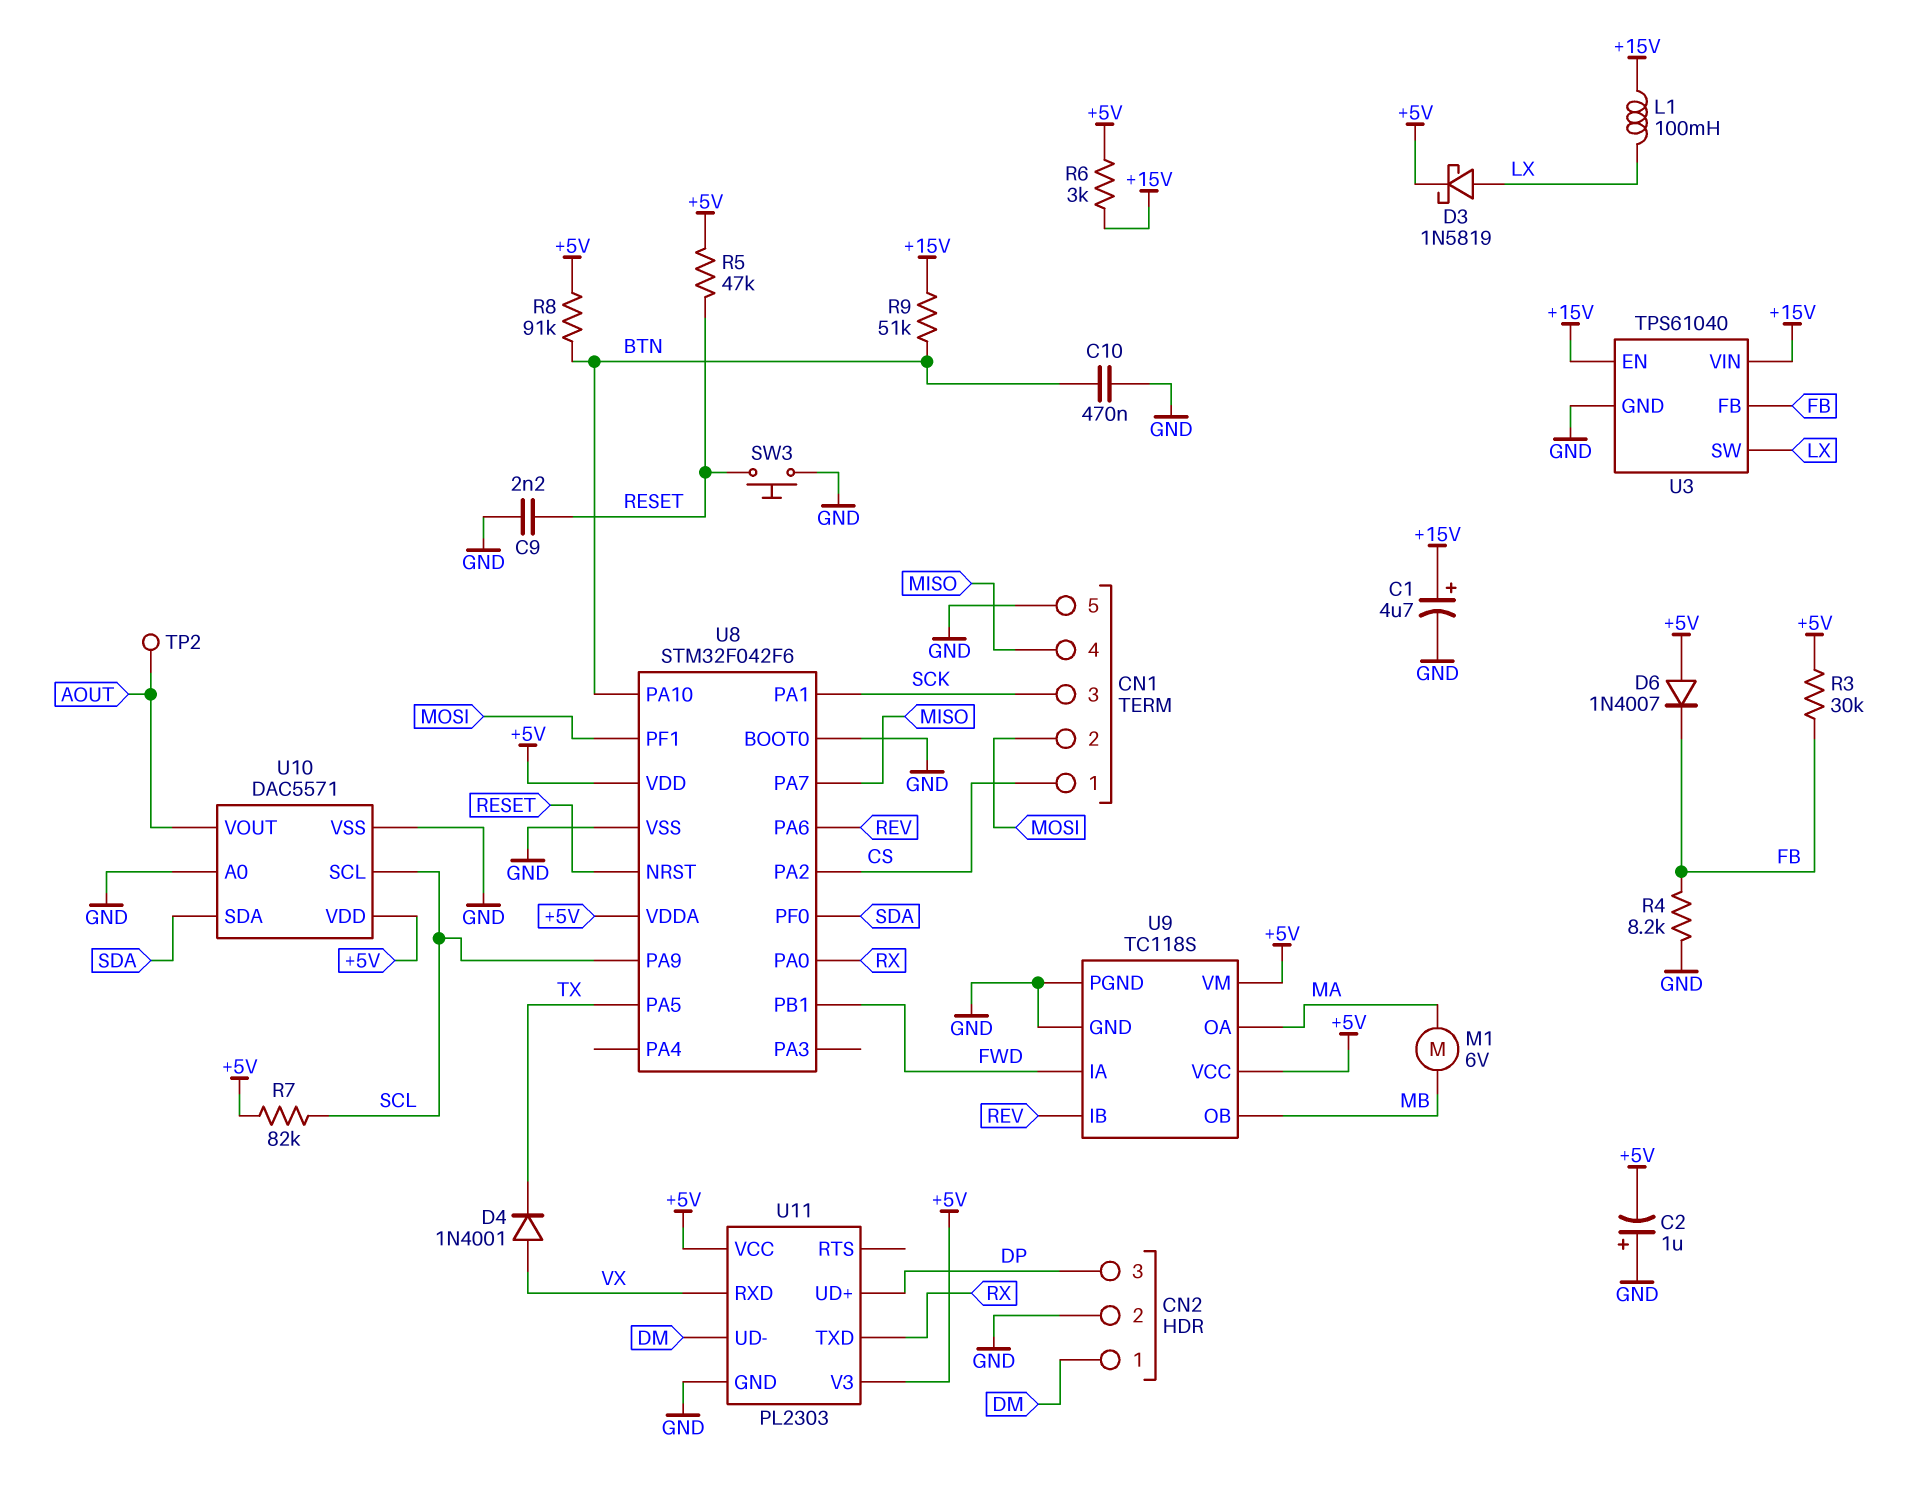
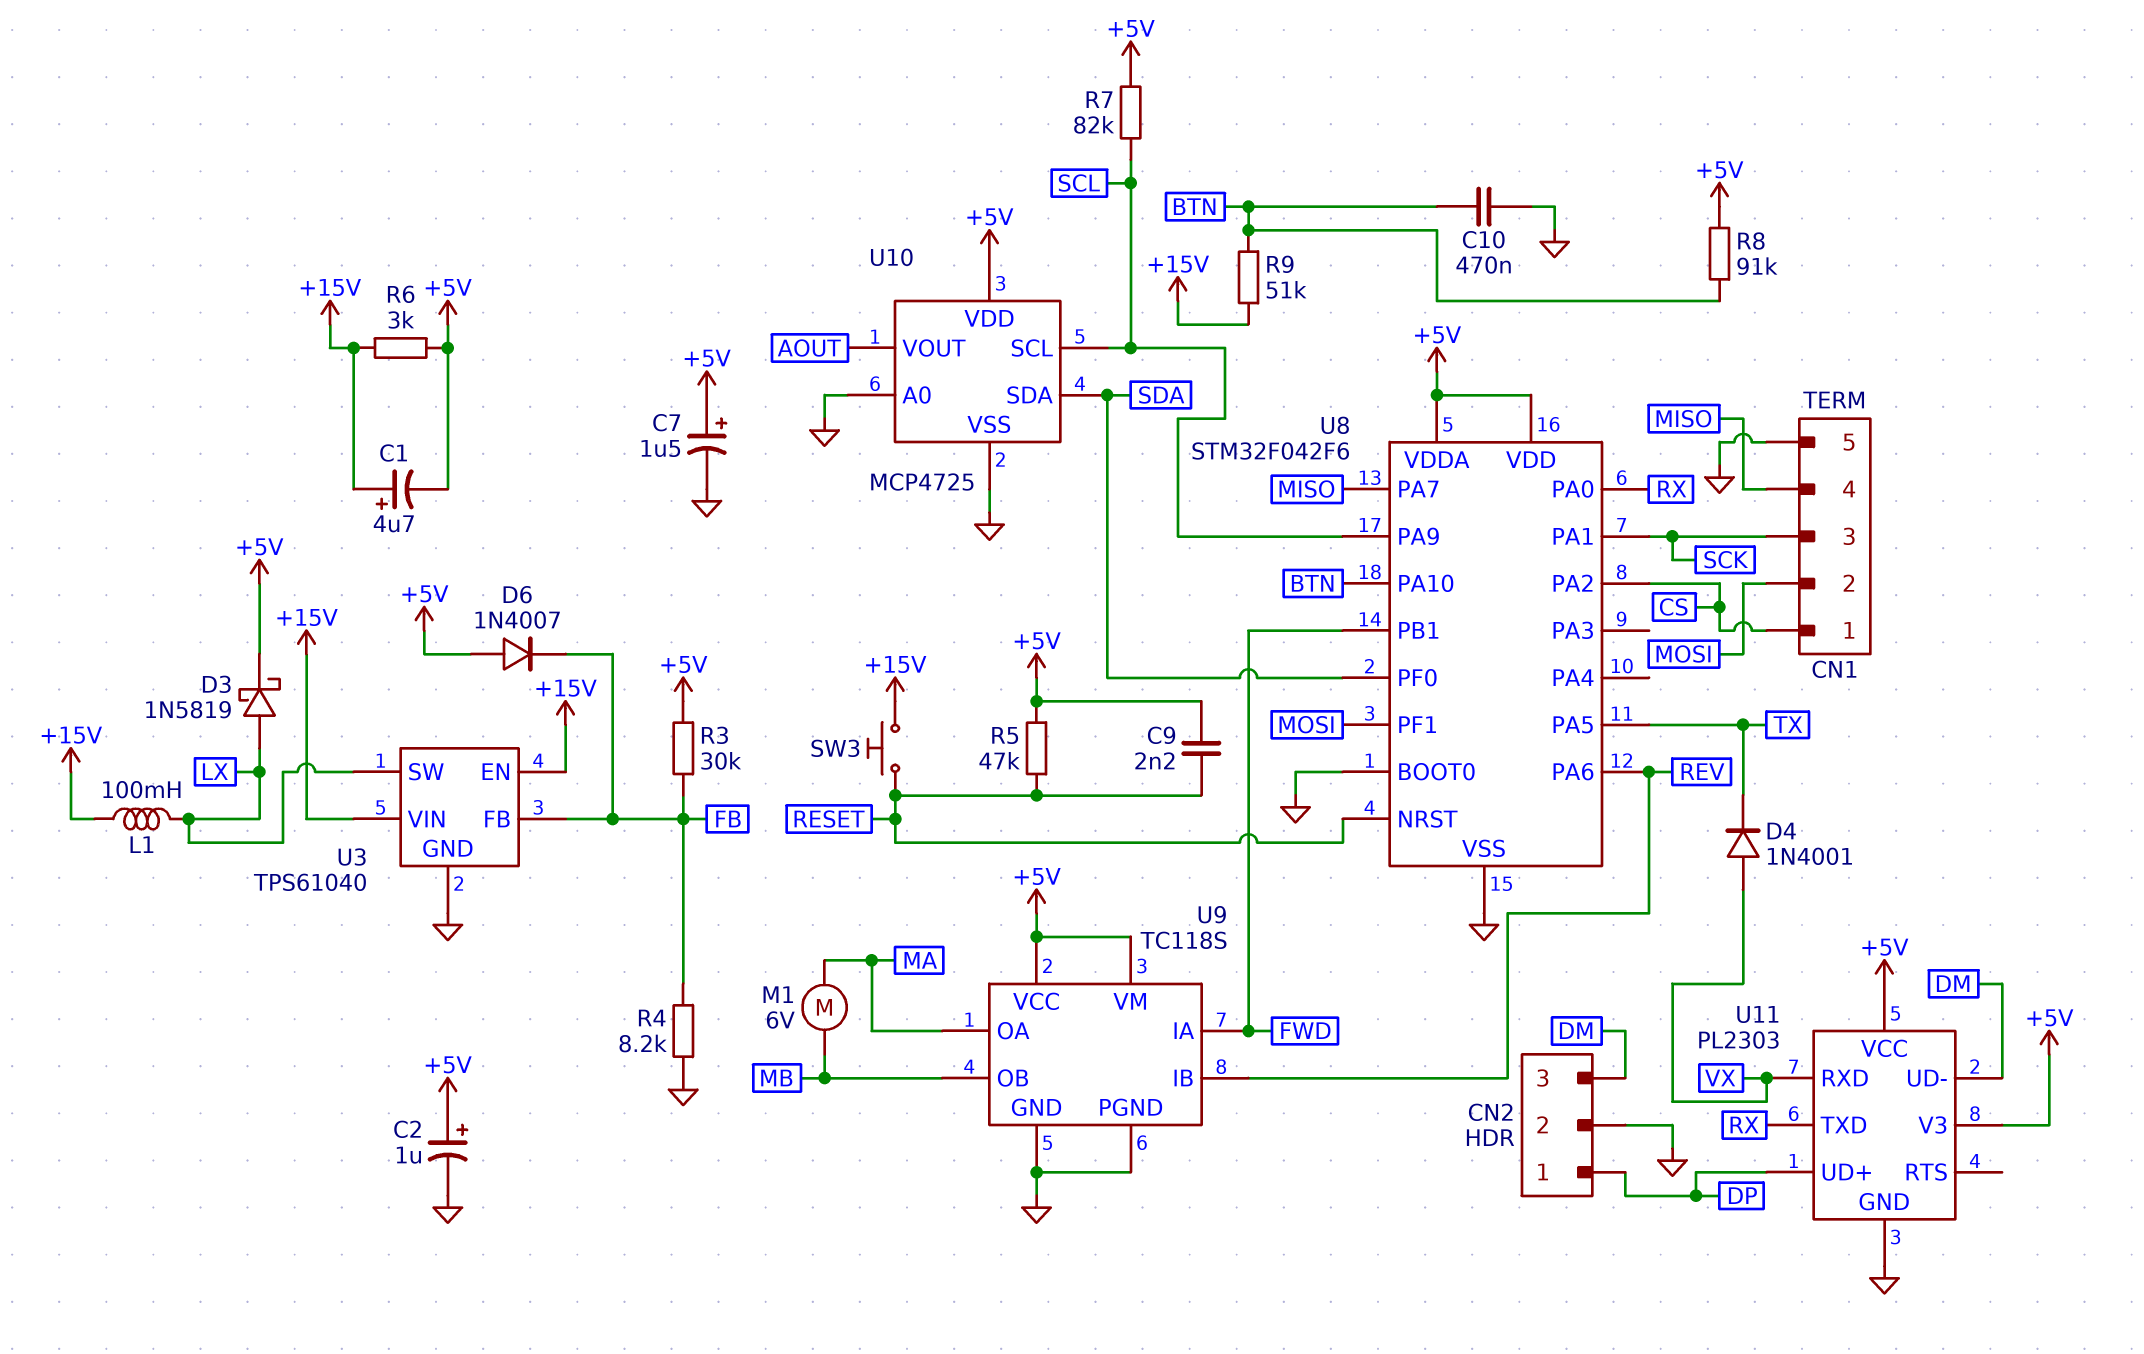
C1: 4.7uF (plus +15V, minus GND) -> 4.7uF (plus +15V, minus +5V)
C2: 1uF (plus GND, minus +5V) -> 1uF (plus +5V, minus GND)
C7: none -> 1.5uF (plus +5V, minus GND)
C9: 2.2nF (GND, RESET) -> 2.2nF (+5V, RESET)
CN2 pin 1: DM -> DP
CN2 pin 3: DP -> DM
SW3: button (GND, RESET) -> button (+15V, RESET)
TP2: test point (AOUT) -> none
U10: DAC5571 -> MCP4725

